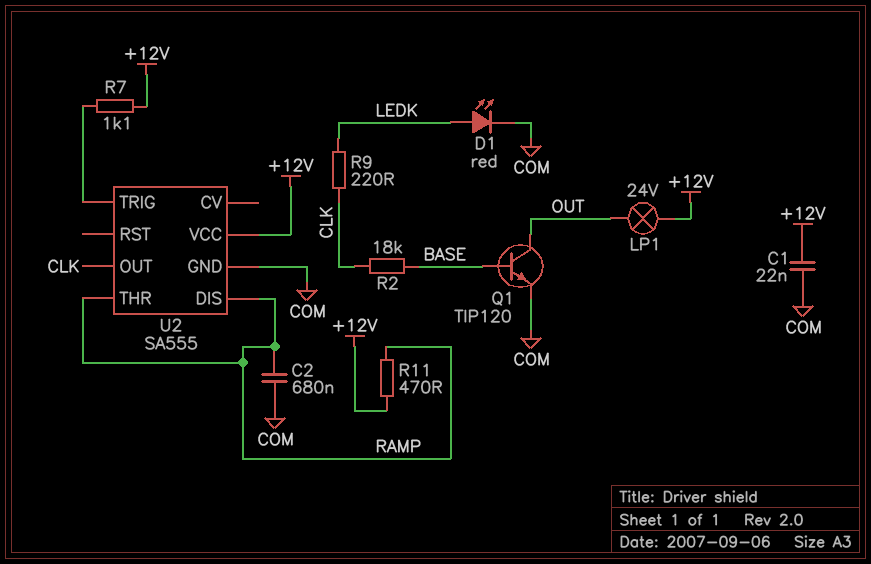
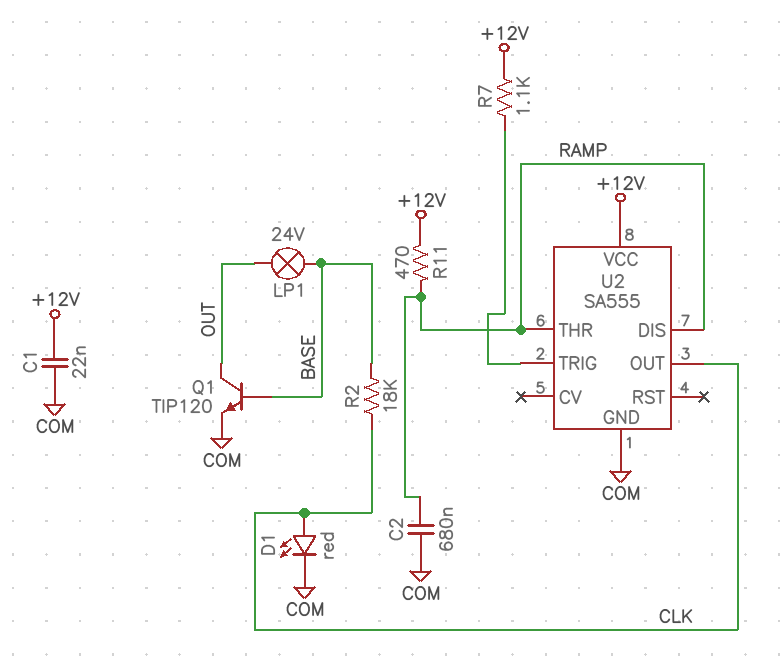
D1: LED red (A LEDK, K COM) -> LED red (A CLK, K COM)
LP1: lamp 24V (+12V, OUT) -> lamp 24V (BASE, OUT)
R9: 220 (CLK, LEDK) -> none

